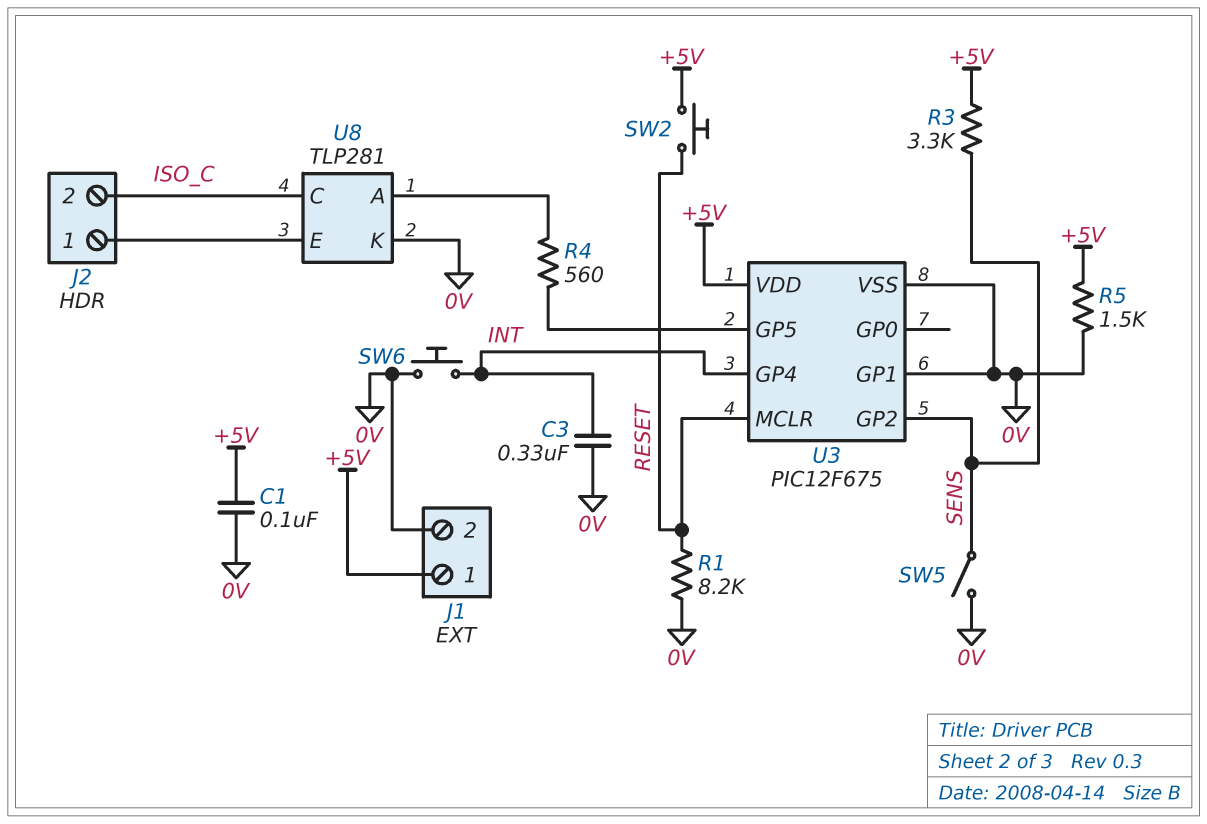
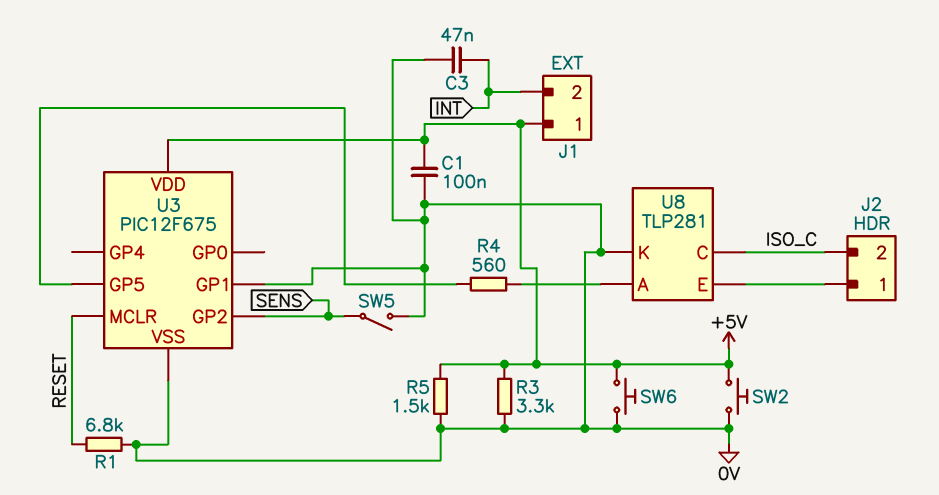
C3: 330nF (0V, INT) -> 47nF (0V, INT)
J1 pin 2: 0V -> INT
R1: 8.2k (0V, RESET) -> 6.8k (0V, RESET)
R3: 3.3k (+5V, SENS) -> 3.3k (+5V, 0V)
SW2: button (+5V, RESET) -> button (+5V, 0V)
SW6: button (0V, INT) -> button (+5V, 0V)
U3 pin GP4: INT -> none

